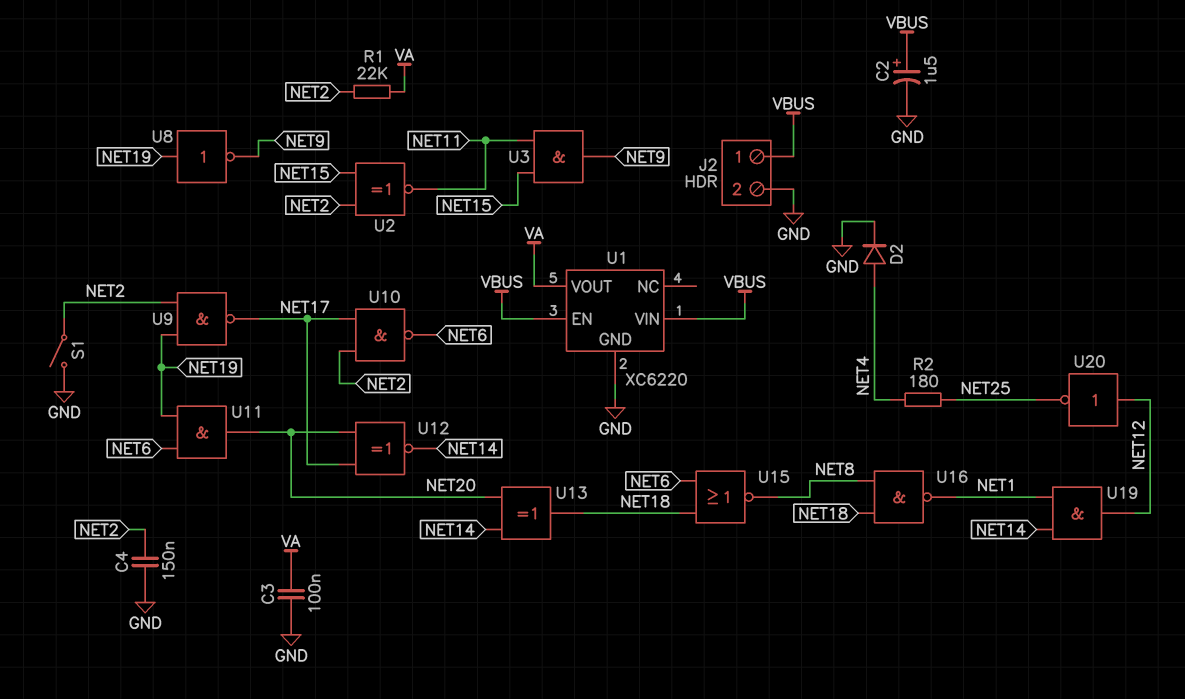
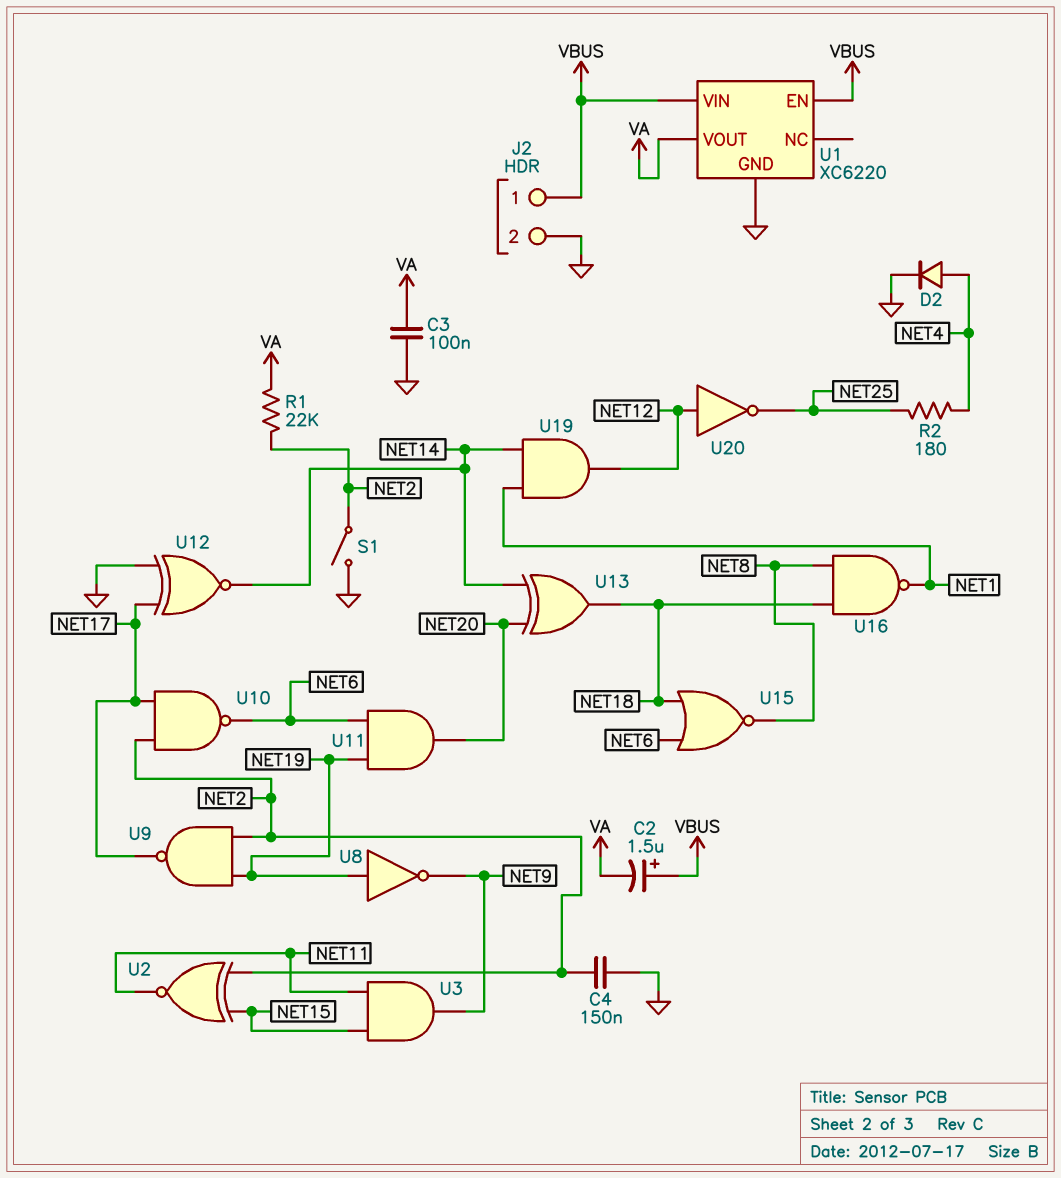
C2: 1.5uF (plus VBUS, minus GND) -> 1.5uF (plus VBUS, minus VA)
U12: XNOR (in NET17, in NET20, out NET14) -> XNOR (in GND, in NET17, out NET14)

